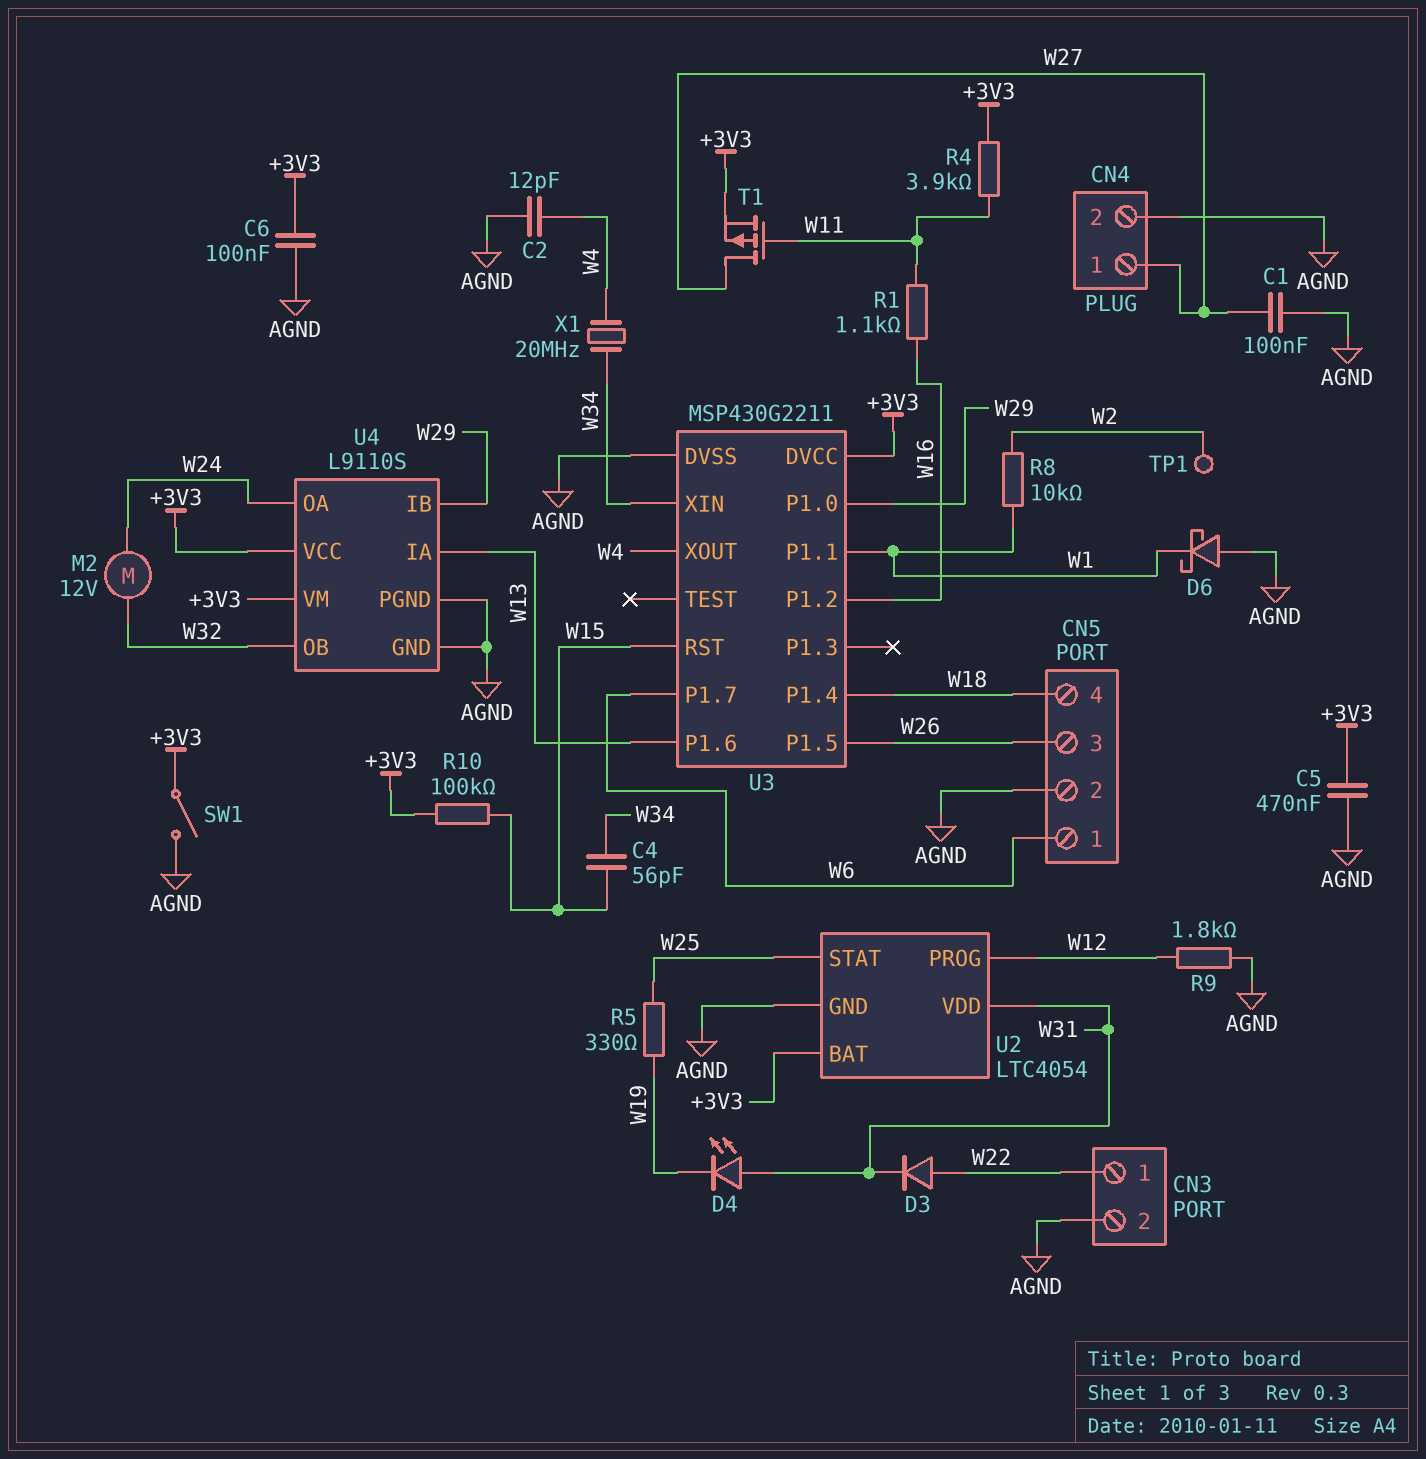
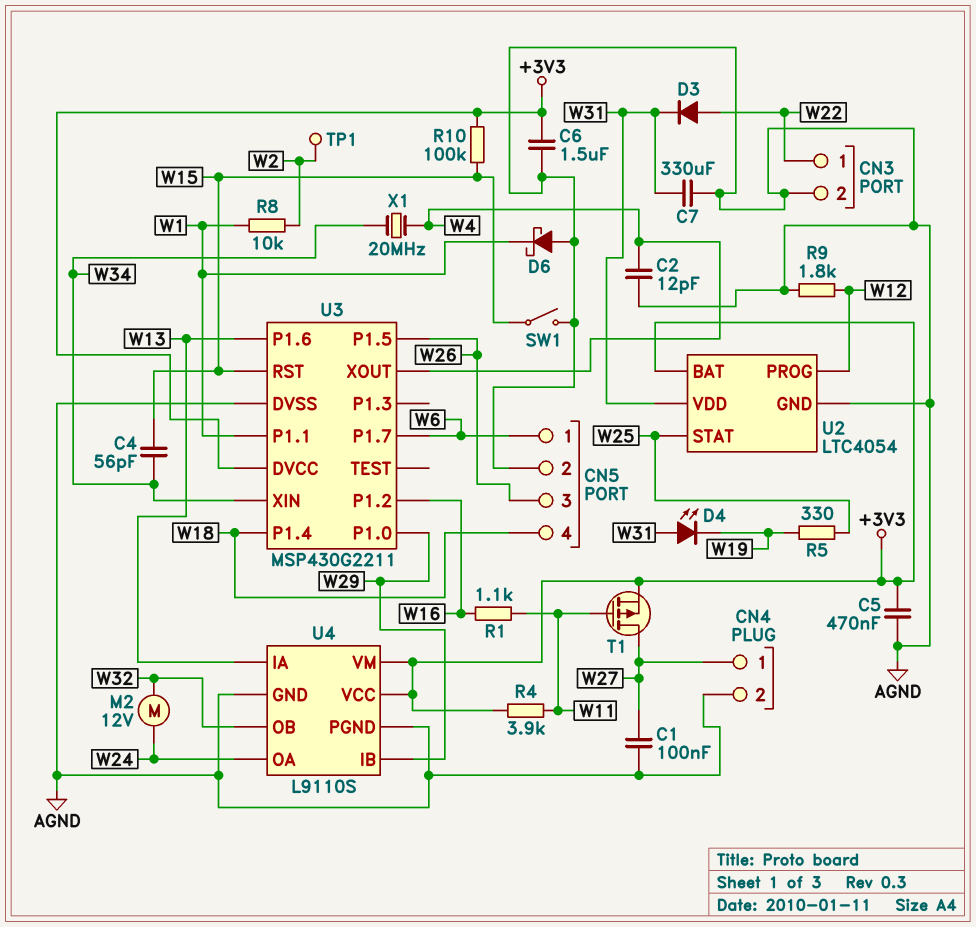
C6: 100nF (+3V3, AGND) -> 1.5uF (+3V3, AGND)
C7: none -> 330uF (AGND, W31)
SW1: switch (+3V3, AGND) -> switch (AGND, W15)

